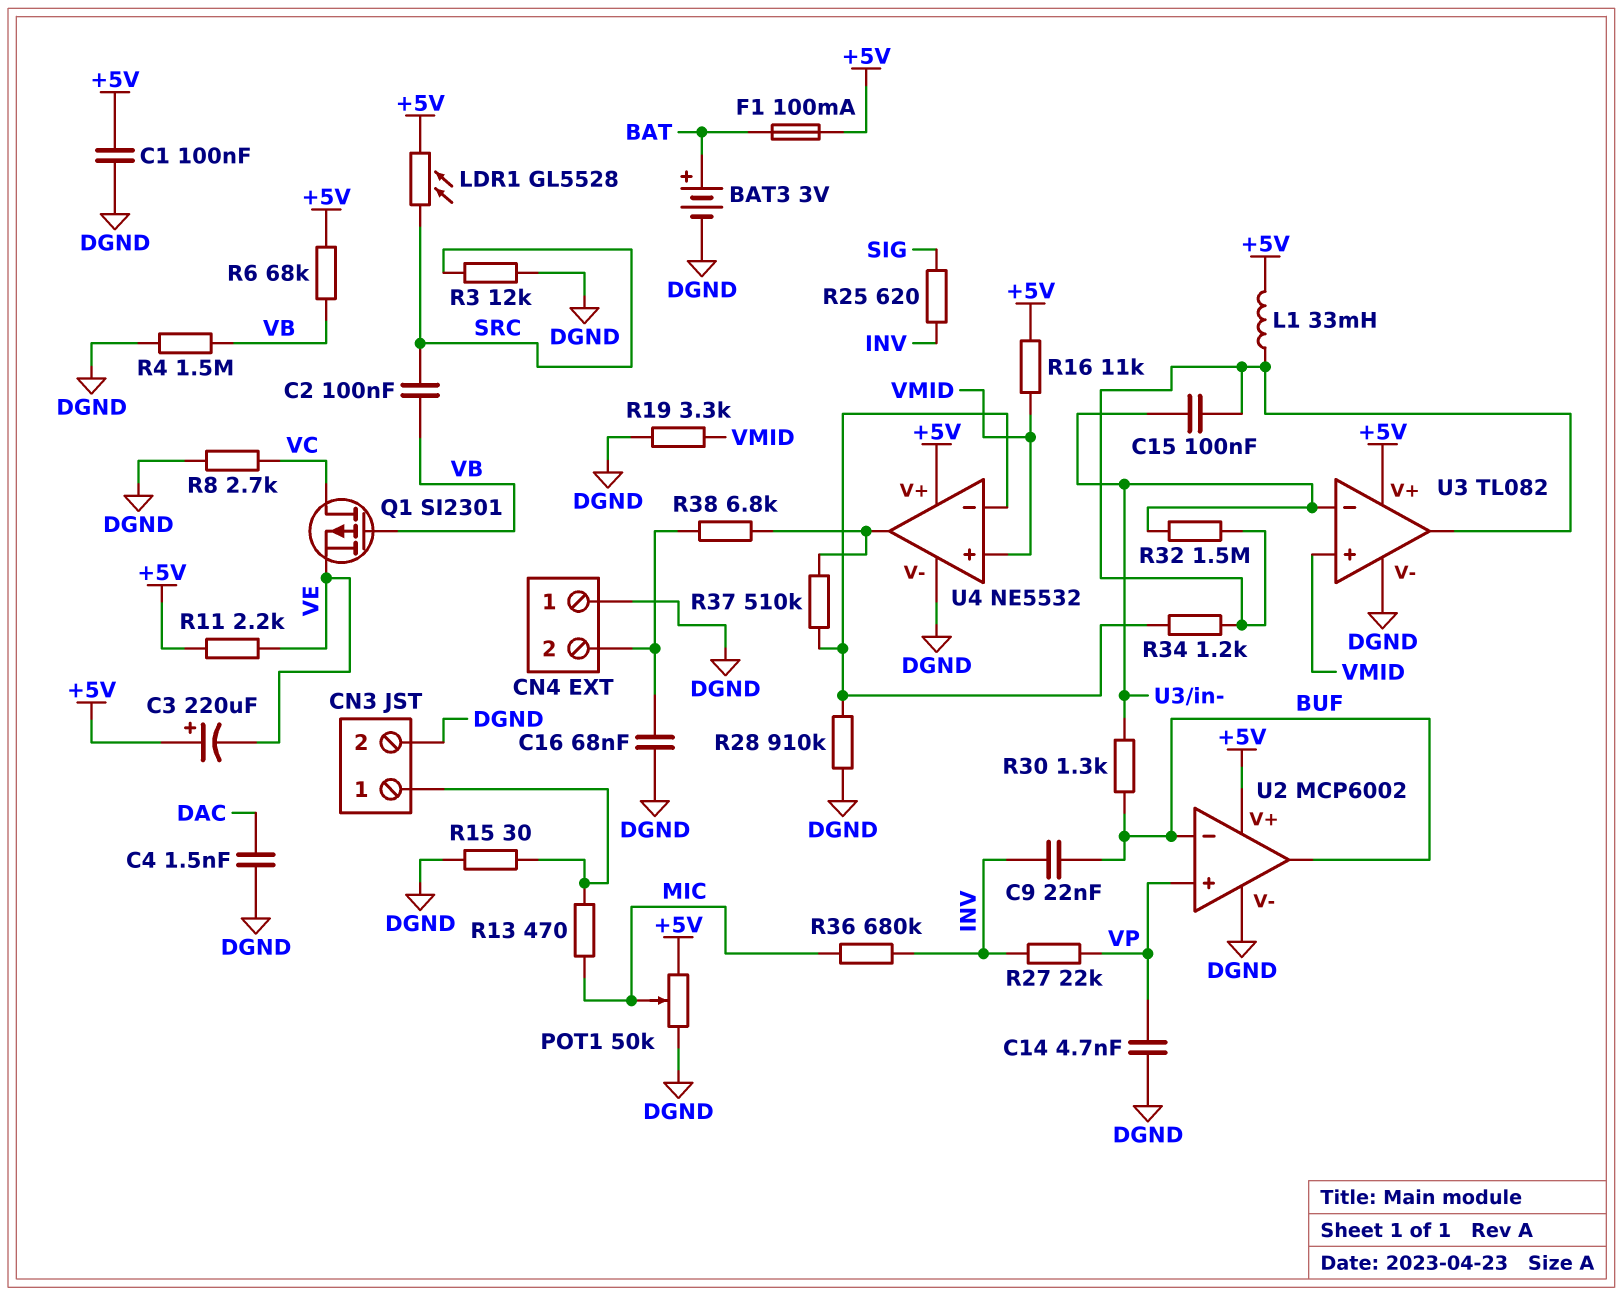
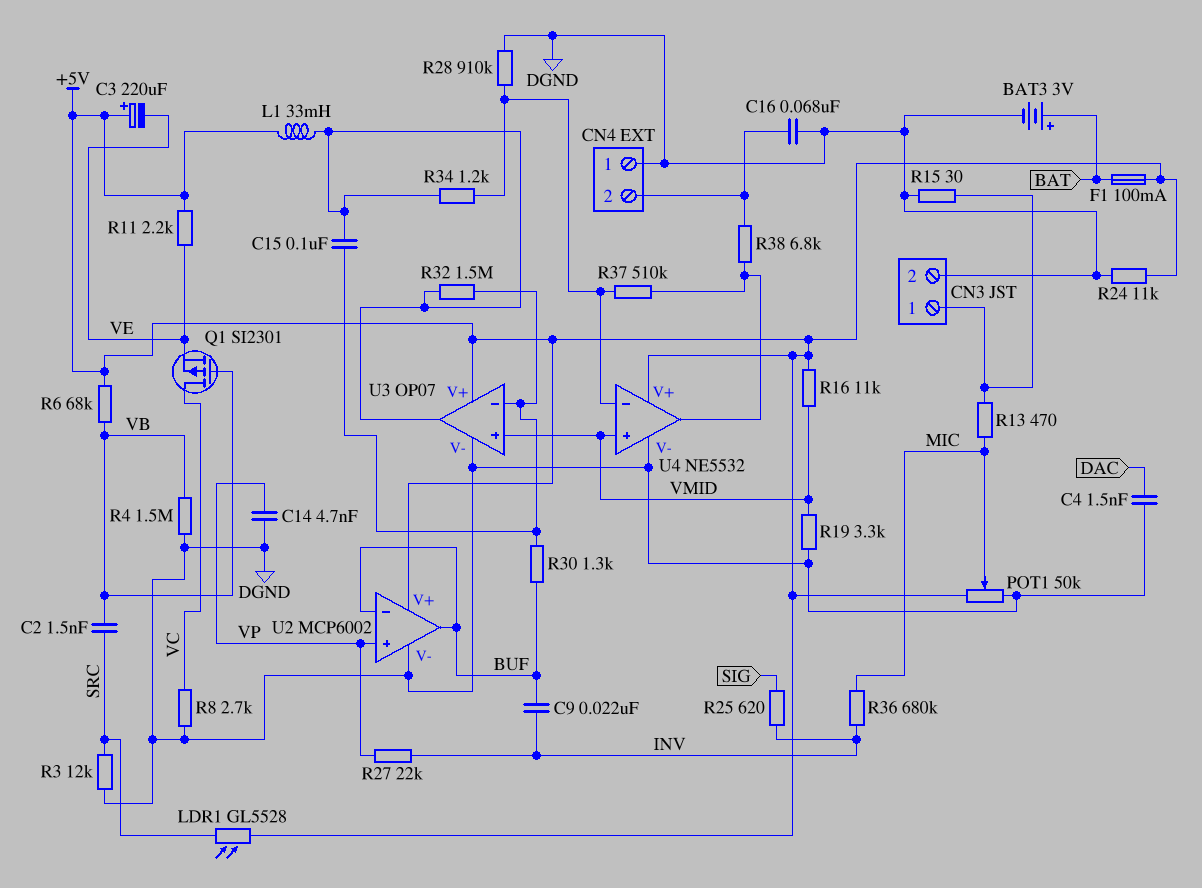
C1: 100nF (+5V, DGND) -> none
C2: 100nF (SRC, VB) -> 1.5nF (SRC, VB)
R24: none -> 11k (+5V, DGND)
U3: TL082 -> OP07

